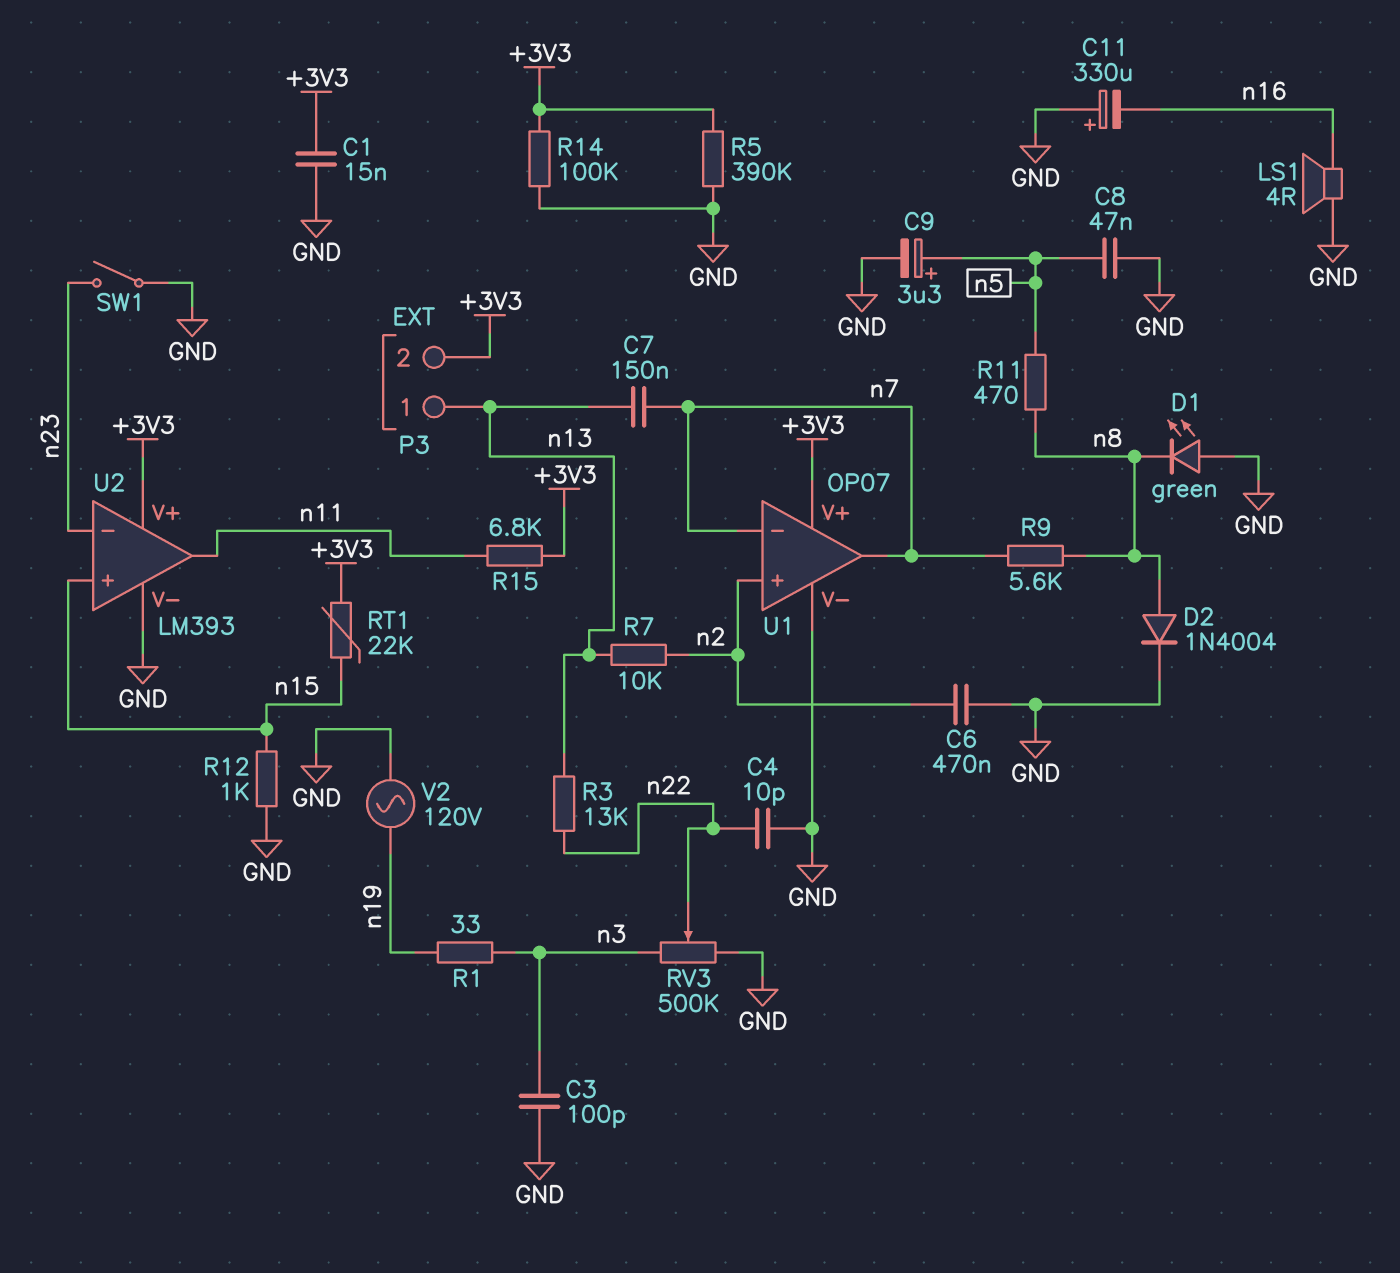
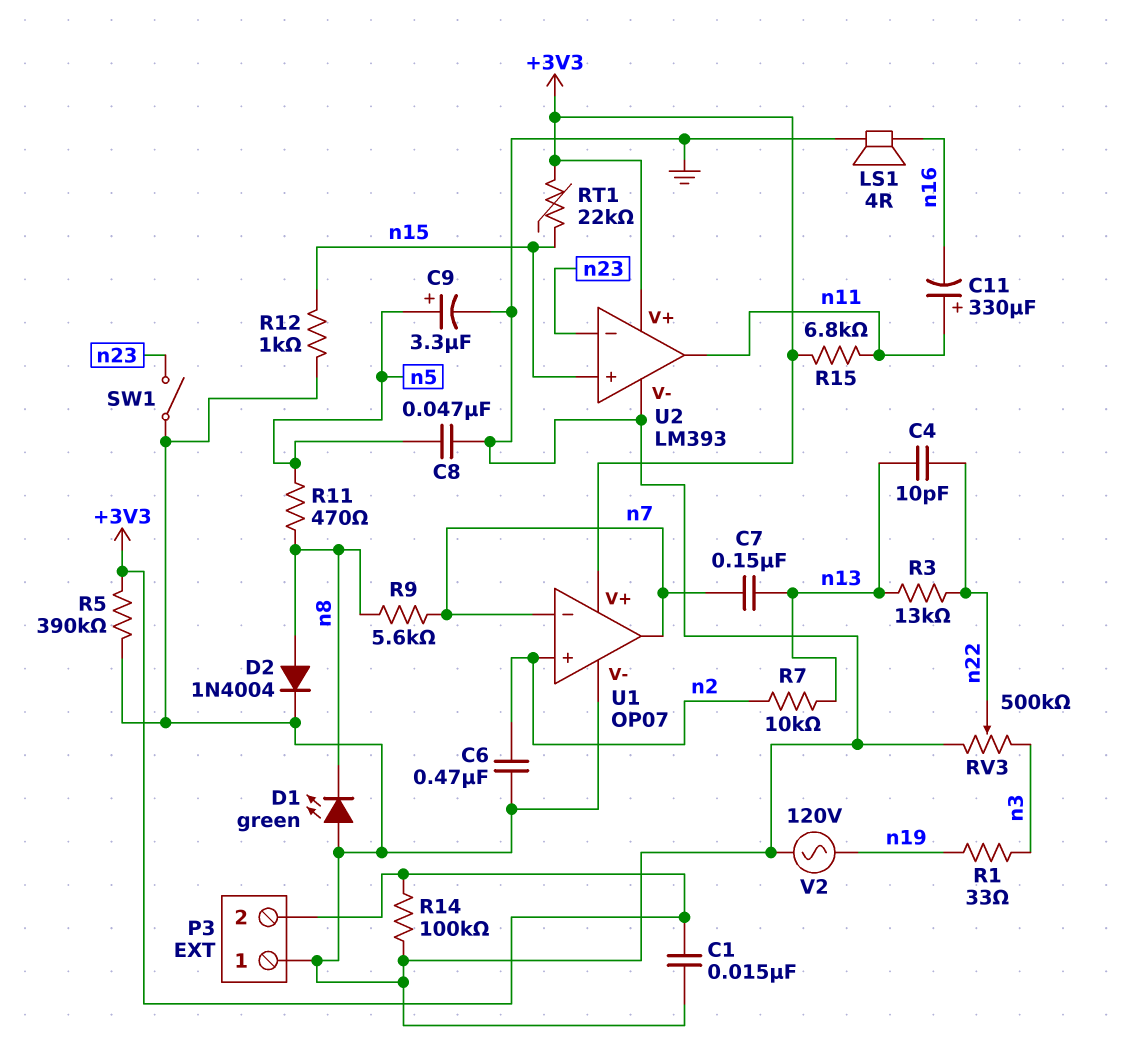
C3: 100pF (GND, n3) -> none
C4: 10pF (GND, n22) -> 10pF (n13, n22)
C11: 330uF (plus GND, minus n16) -> 330uF (plus n11, minus n16)
P3 pin 1: n13 -> GND

